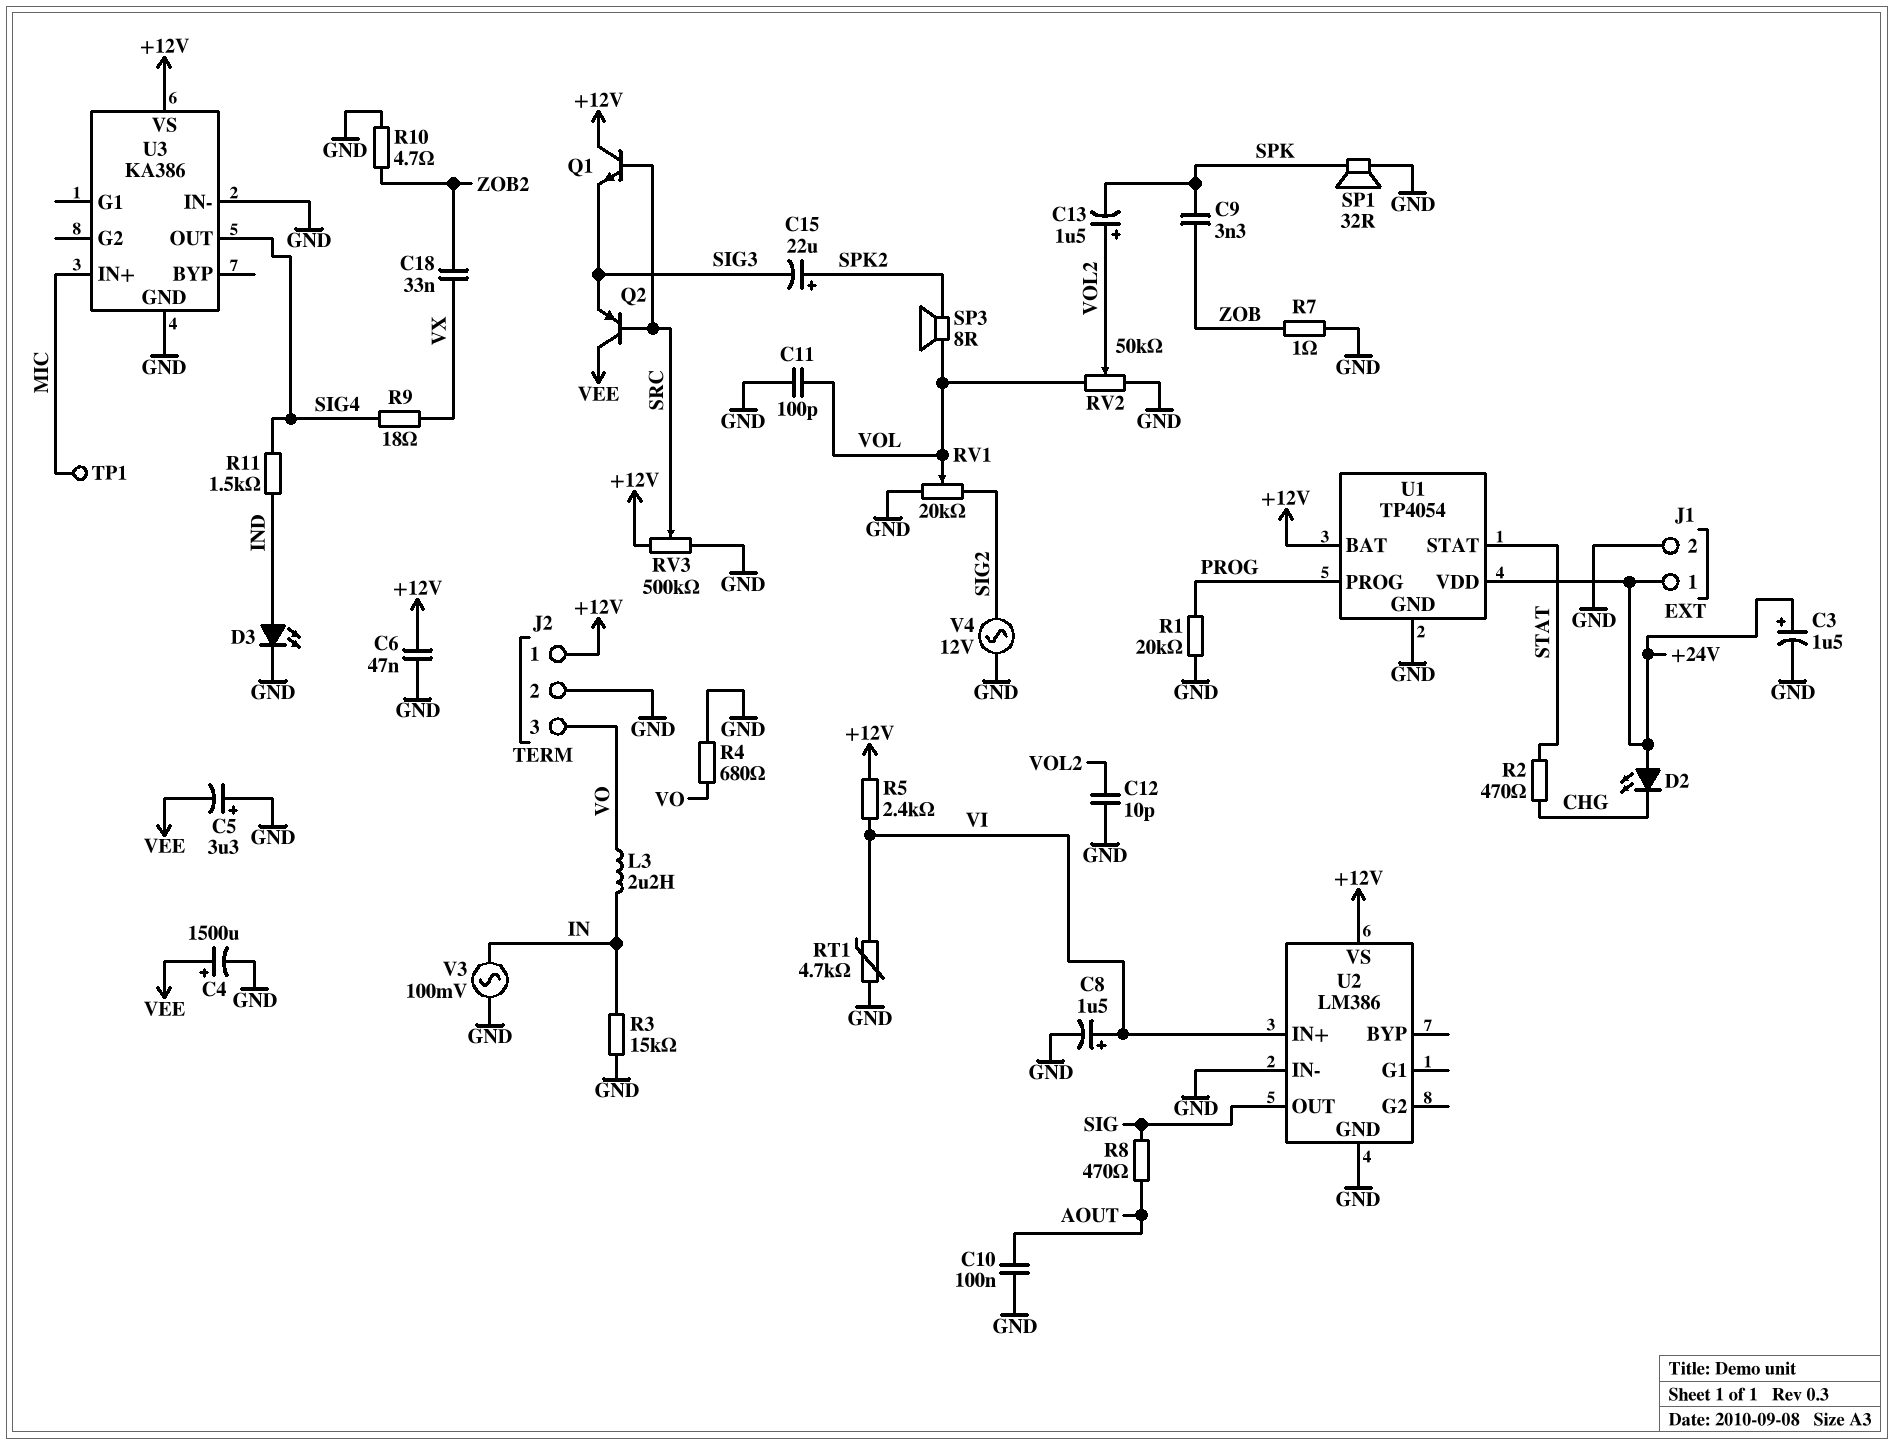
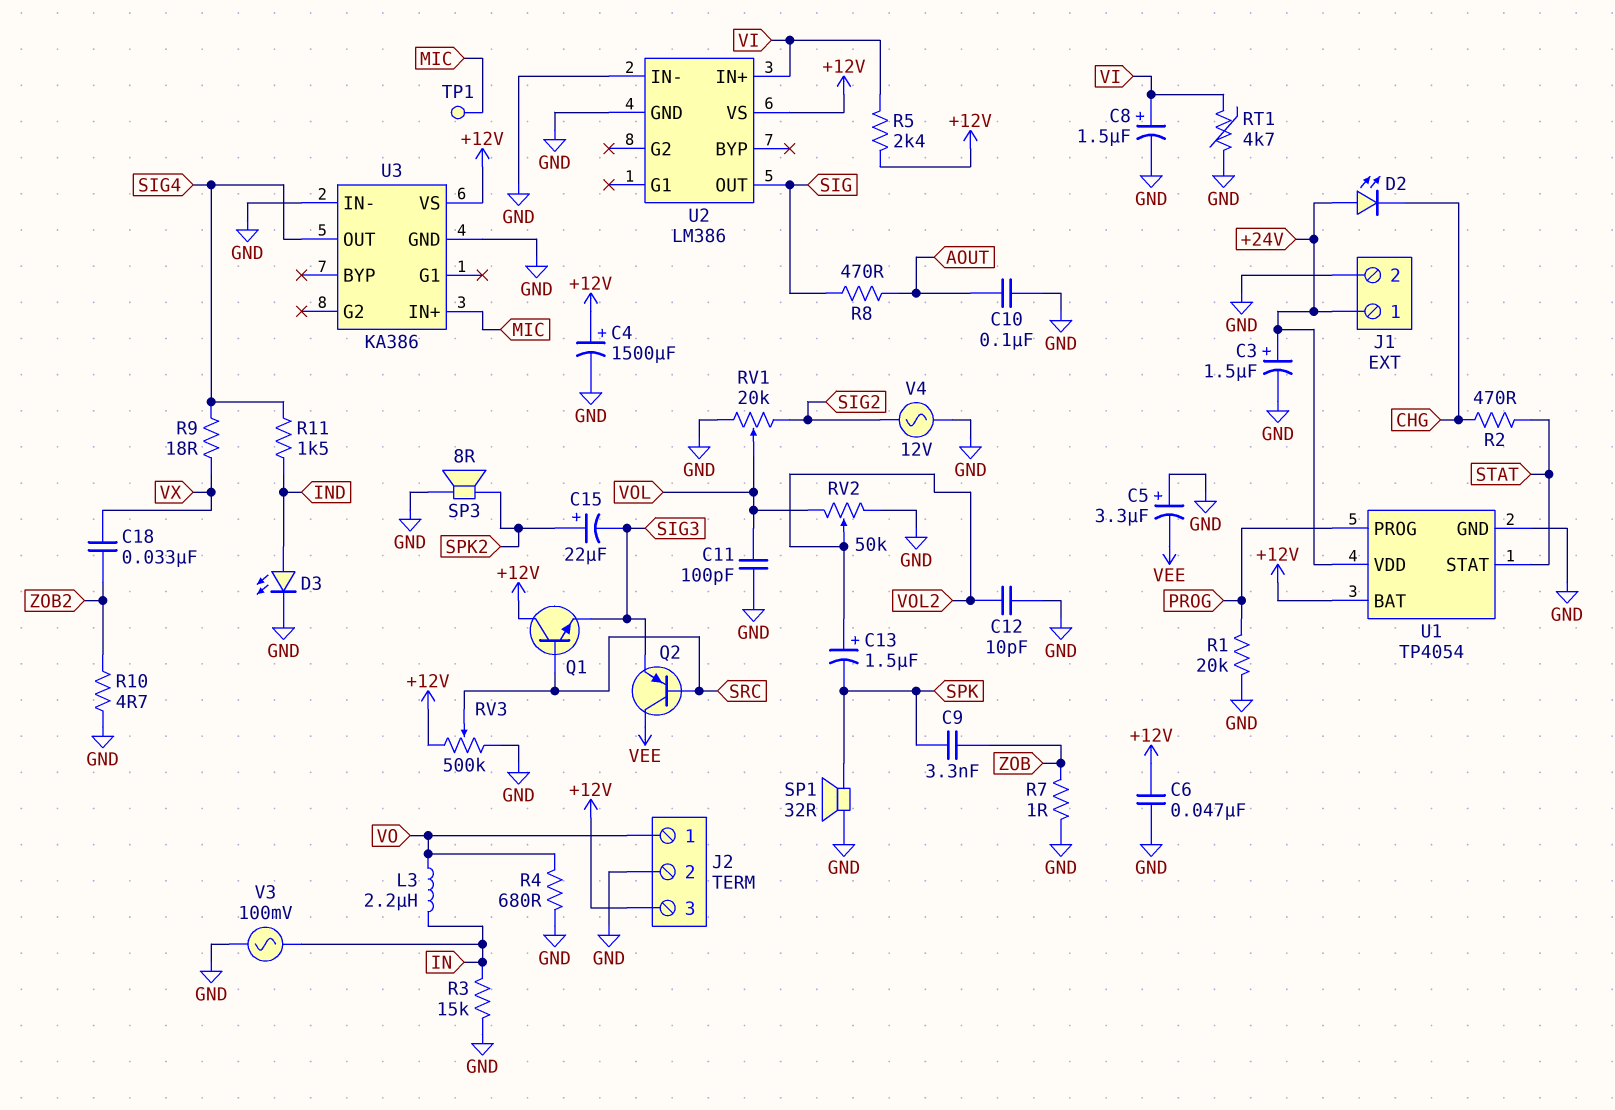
C4: 1500uF (plus VEE, minus GND) -> 1500uF (plus +12V, minus GND)
J2 pin 1: +12V -> VO
J2 pin 3: VO -> +12V
SP3: speaker 8R (SPK2, VOL) -> speaker 8R (GND, SPK2)

